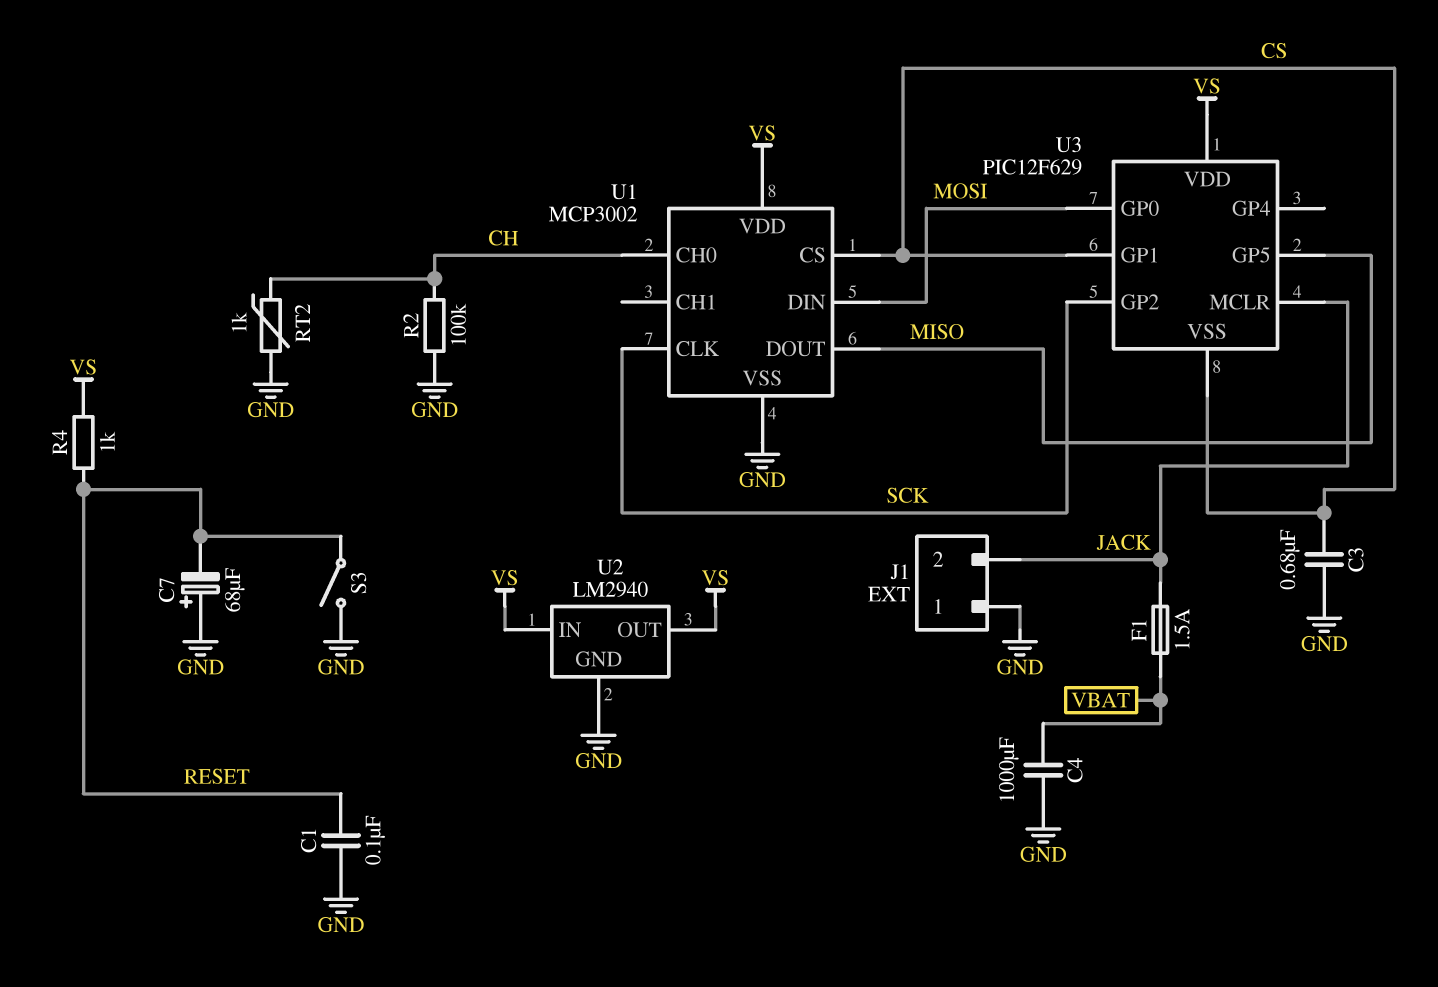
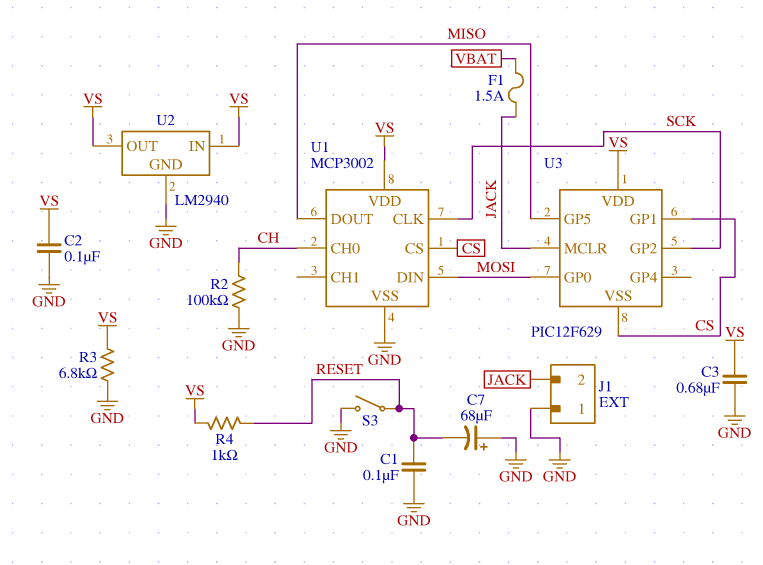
C2: none -> 100nF (GND, VS)
C3: 680nF (CS, GND) -> 680nF (GND, VS)
C4: 1000uF (GND, VBAT) -> none
R3: none -> 6.8k (GND, VS)
RT2: 1k (CH, GND) -> none

